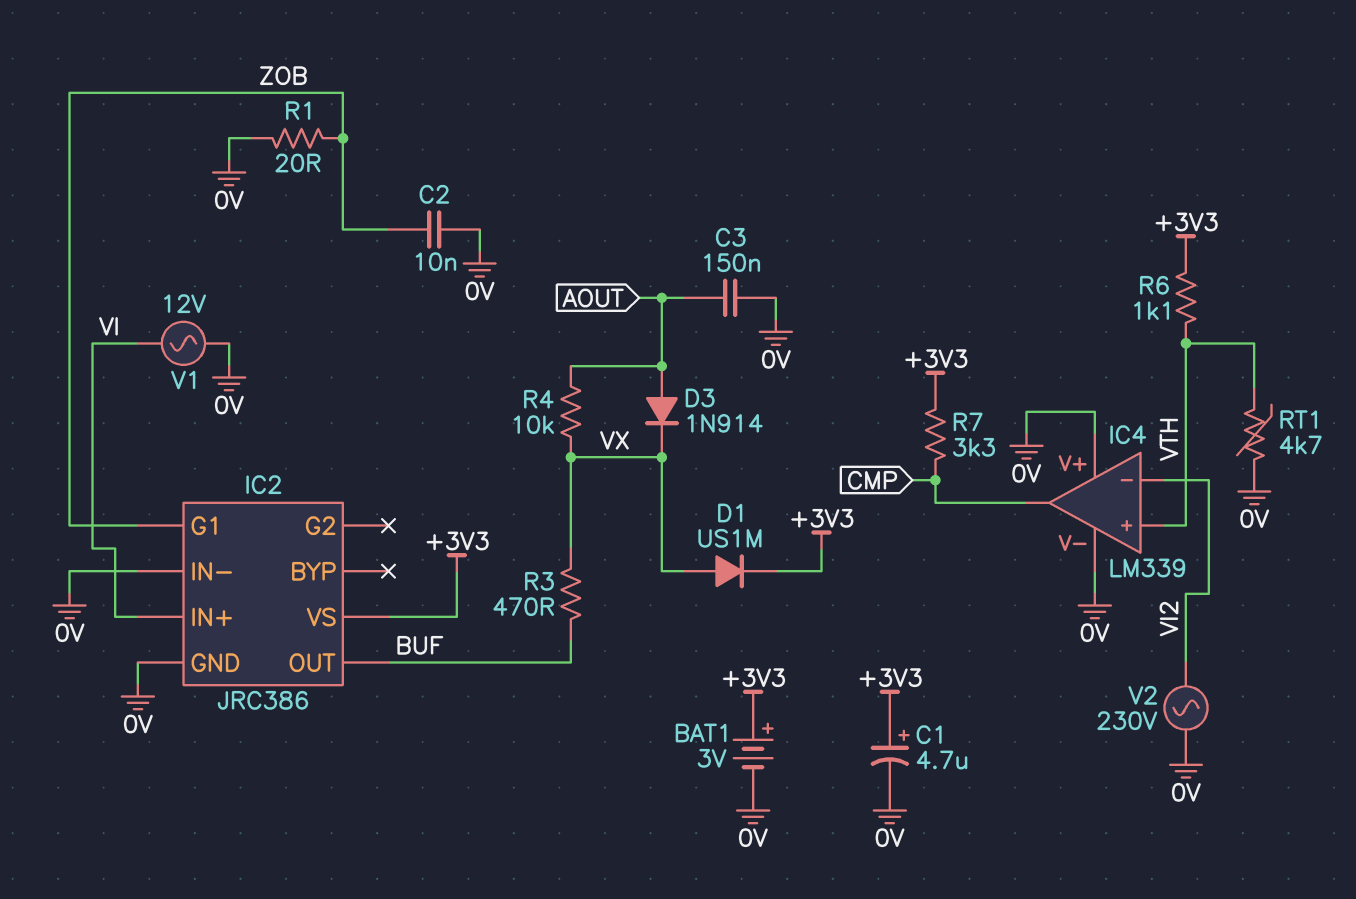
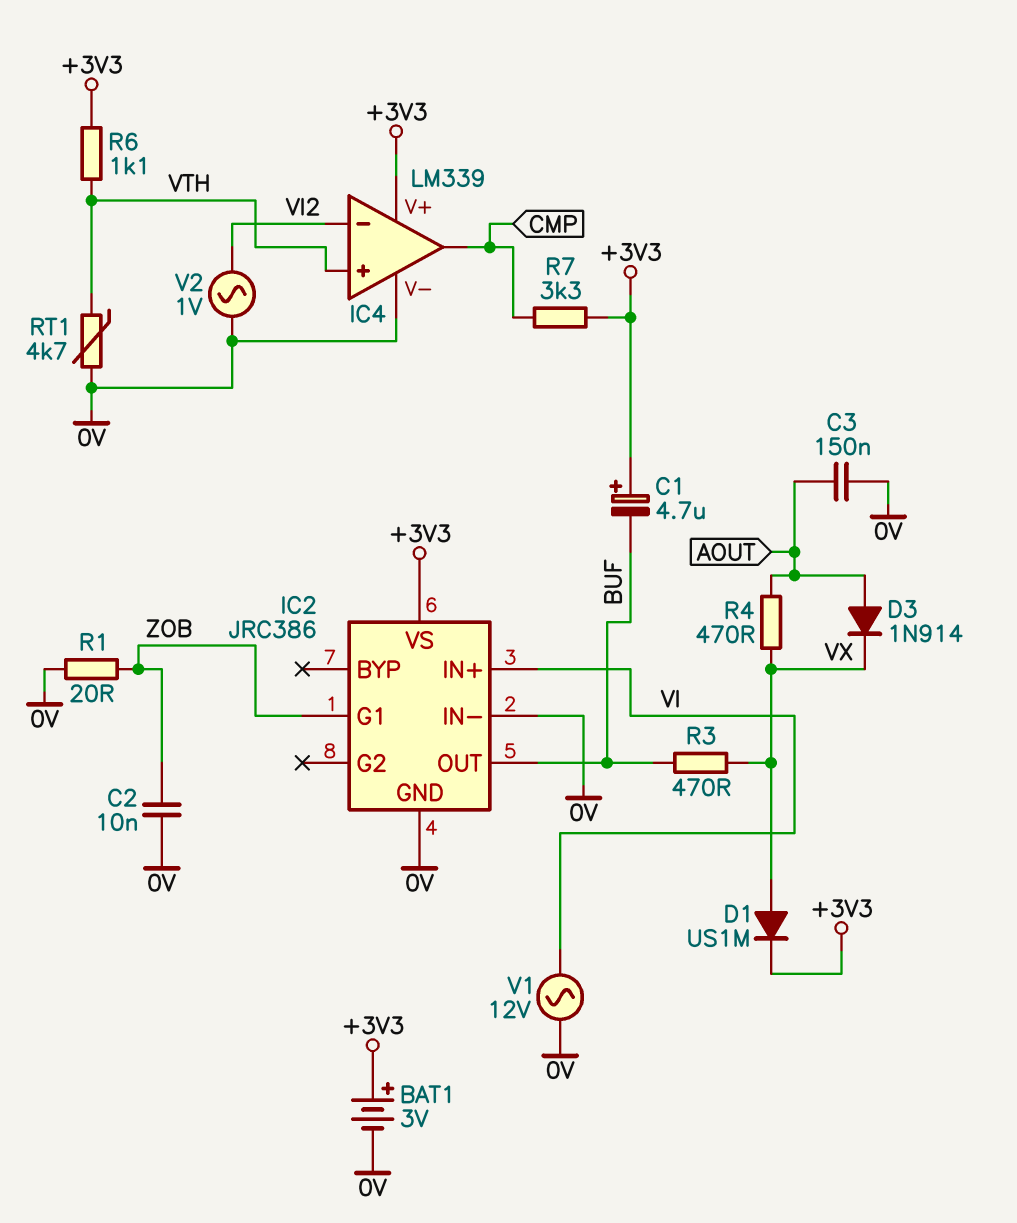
C1: 4.7uF (plus +3V3, minus 0V) -> 4.7uF (plus +3V3, minus BUF)
IC4 pin V+: 0V -> +3V3
R4: 10k (AOUT, VX) -> 470 (AOUT, VX)
V2: AC 230V (0V, VI2) -> AC 1V (0V, VI2)

